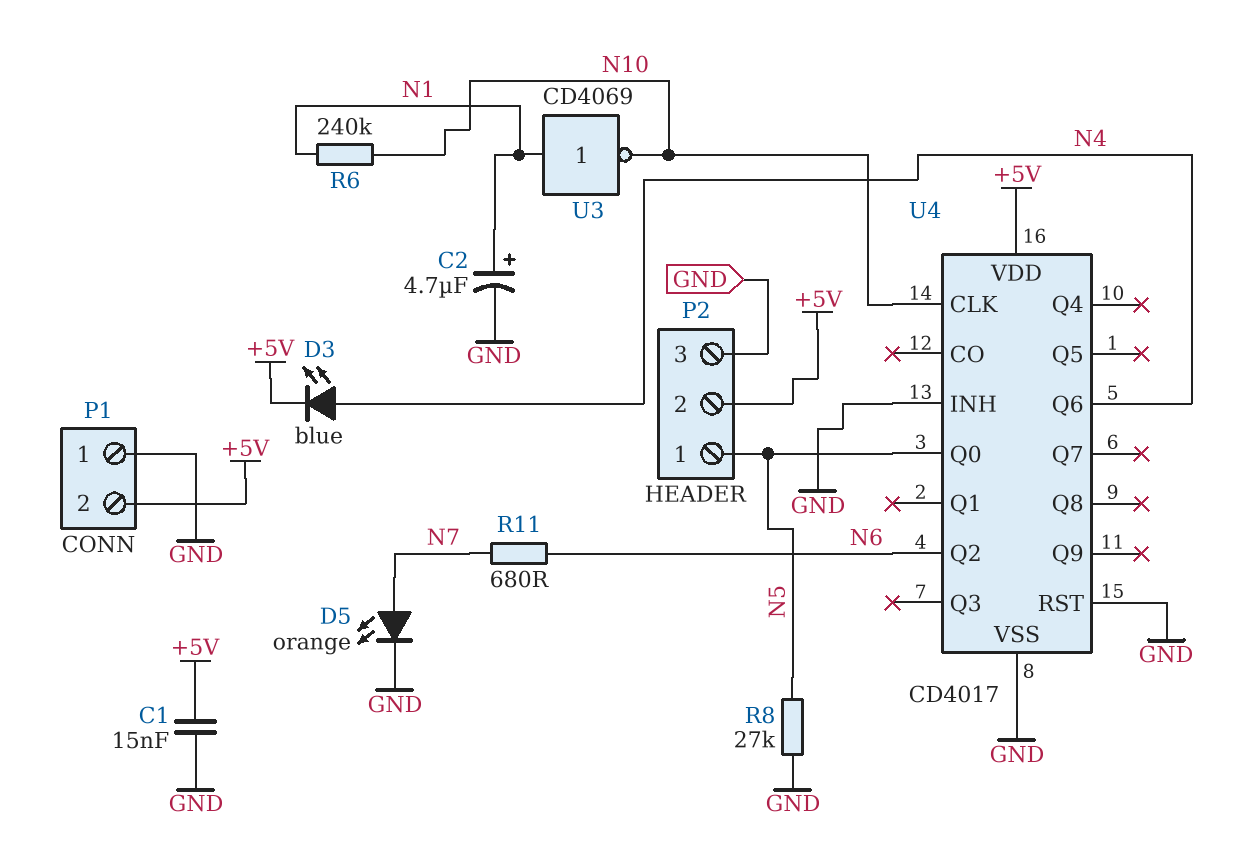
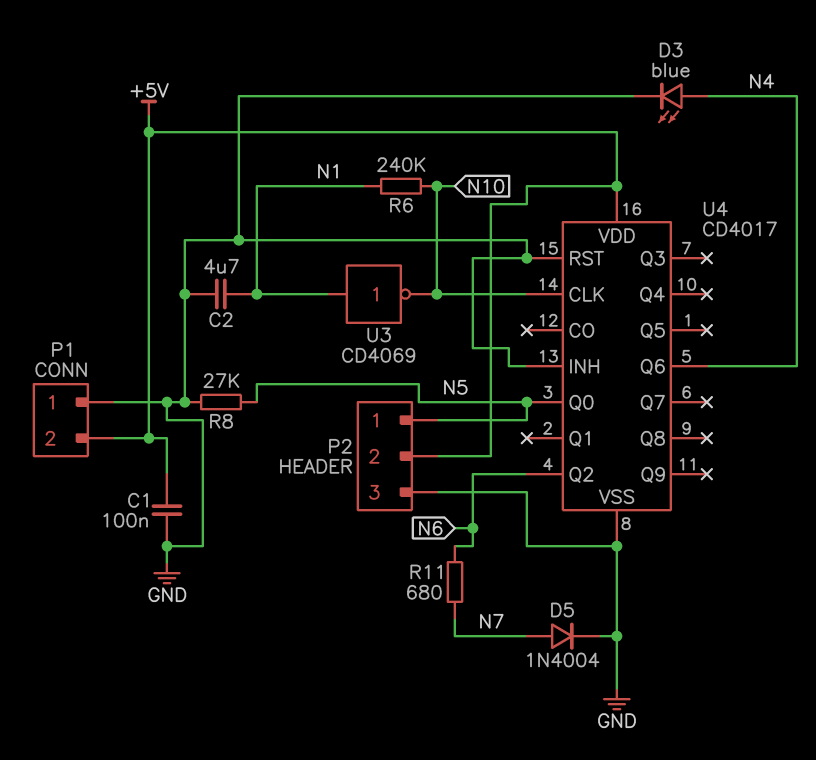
C1: 15nF (+5V, GND) -> 100nF (+5V, GND)
C2: 4.7uF (plus N1, minus GND) -> 4.7uF (GND, N1)
D3: LED blue (A N4, K +5V) -> LED blue (A N4, K GND)
D5: LED orange (A N7, K GND) -> diode 1N4004 (A N7, K GND)

